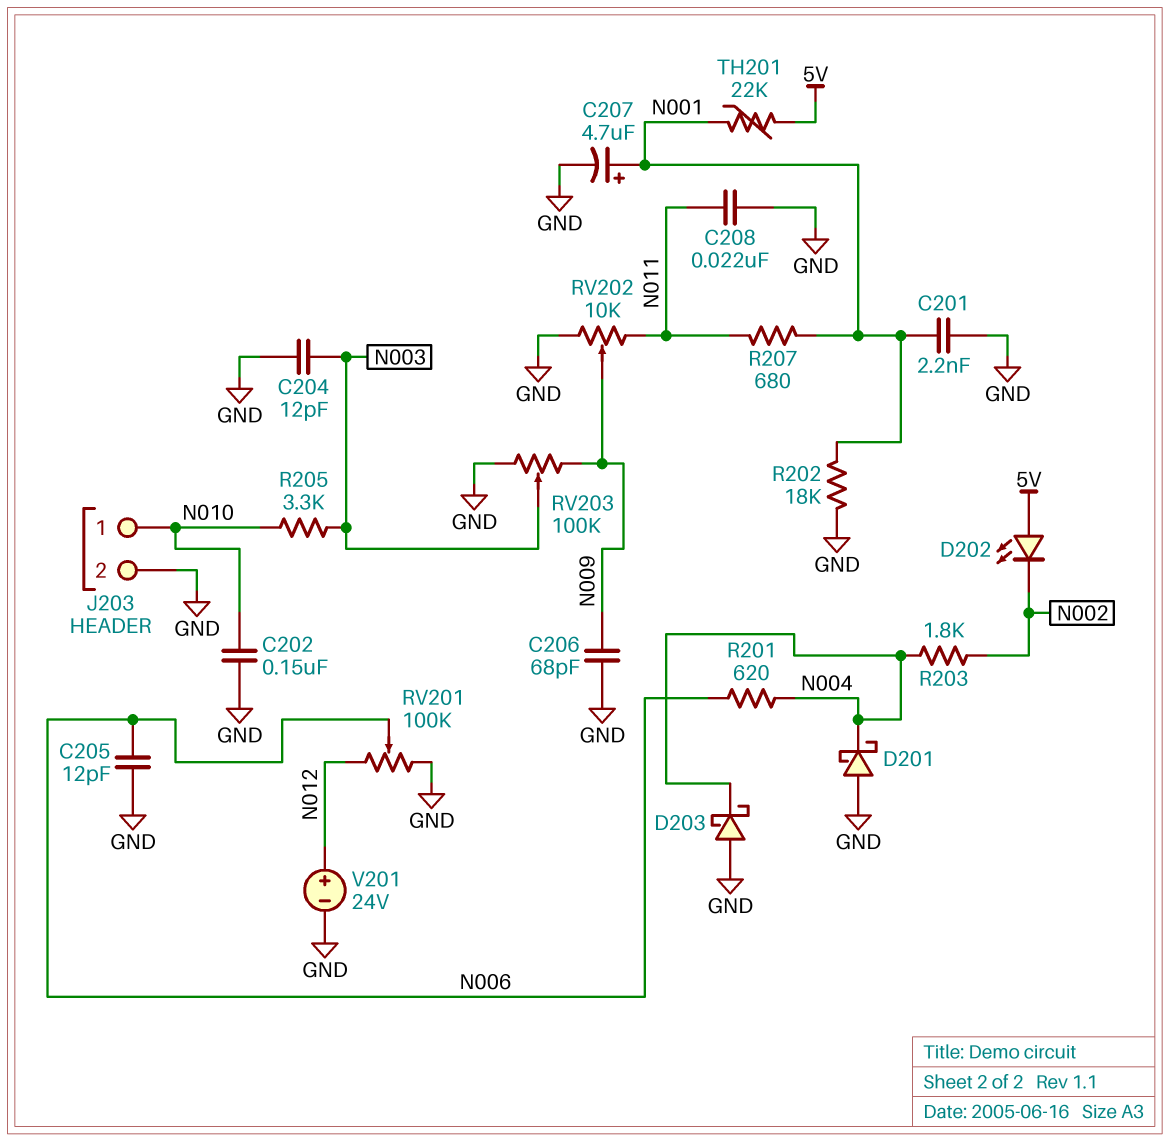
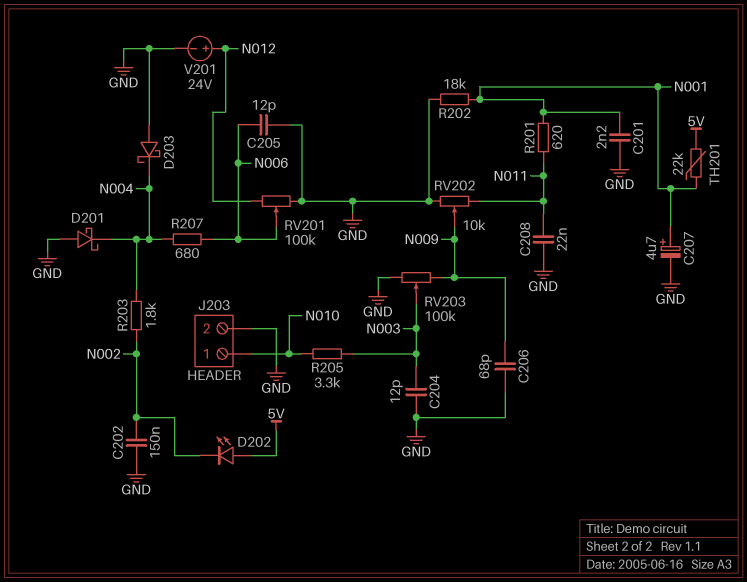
C202: 150nF (GND, N010) -> 150nF (GND, N002)
R201: 620 (N004, N006) -> 620 (N001, N011)
R207: 680 (N001, N011) -> 680 (N004, N006)

